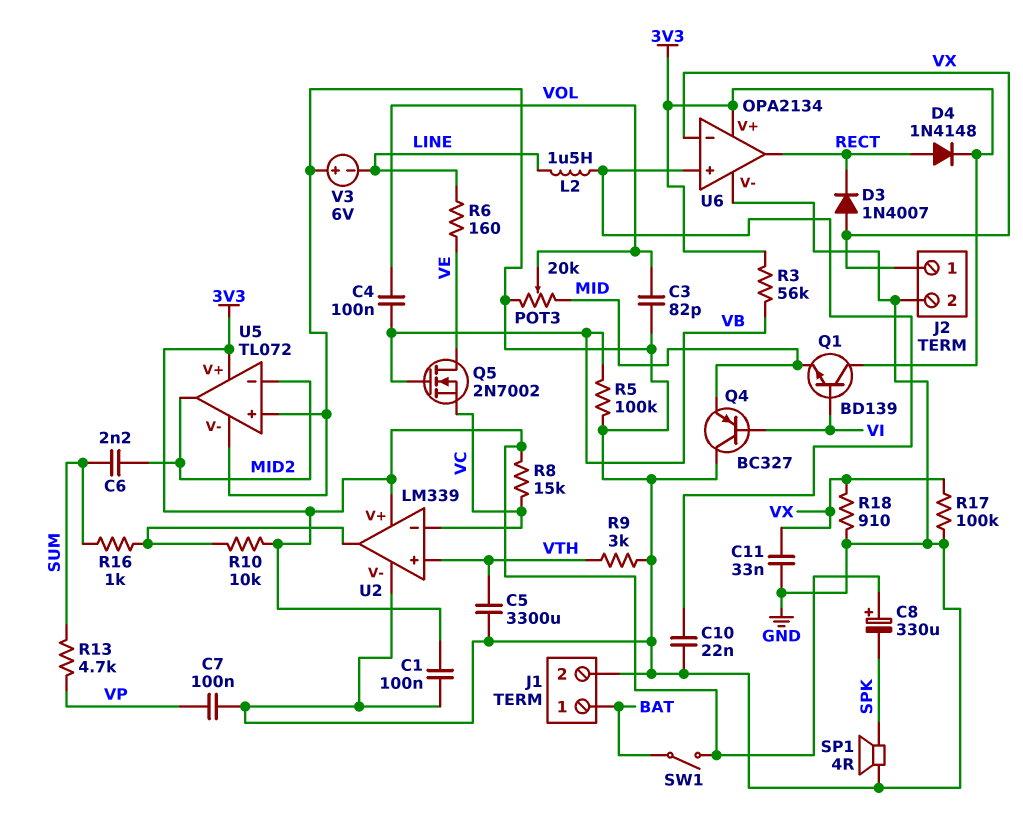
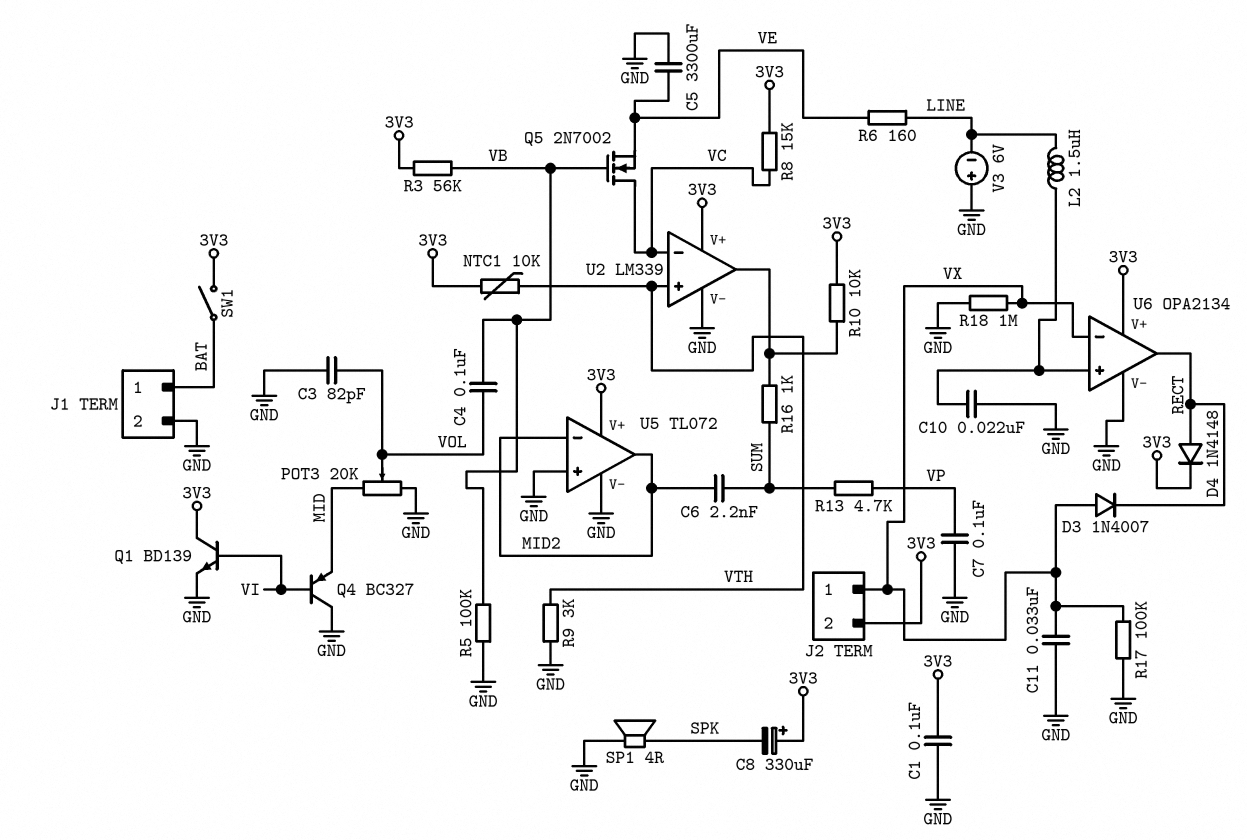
C5: 3300uF (GND, VTH) -> 3300uF (GND, VE)
J2 pin 2: GND -> 3V3
NTC1: none -> 10k (3V3, VTH)
Q1: NPN BD139 (B VI, C 3V3, E MID) -> NPN BD139 (B VI, C 3V3, E GND)
Q5: NMOS 2N7002 (G VB, D VE, S VC) -> NMOS 2N7002 (G VB, D VC, S VE)
R18: 910 (GND, VX) -> 1M (GND, VX)

